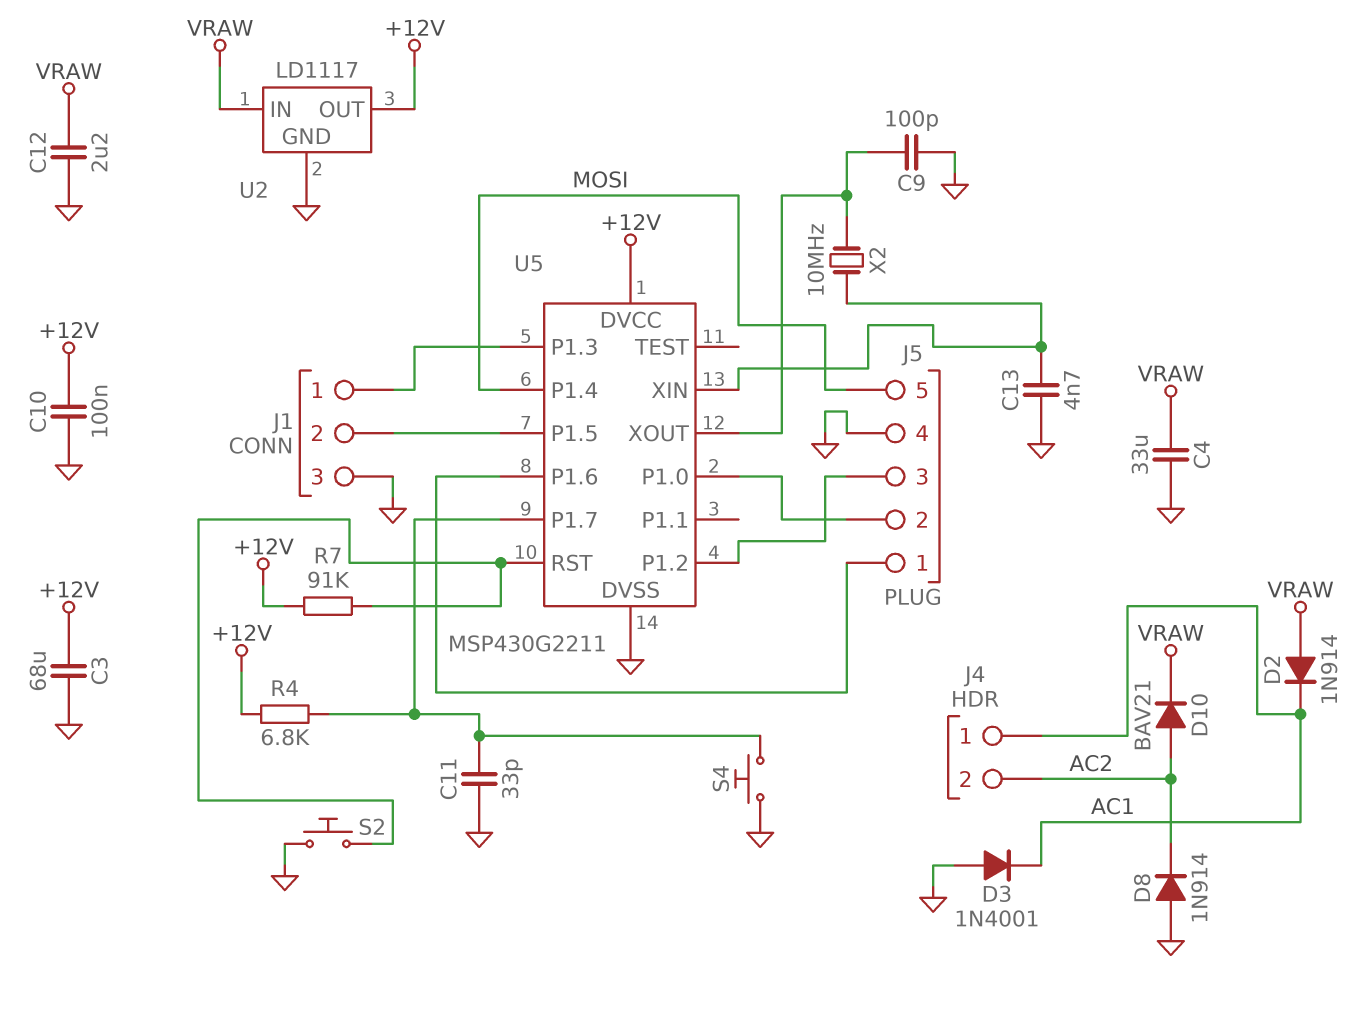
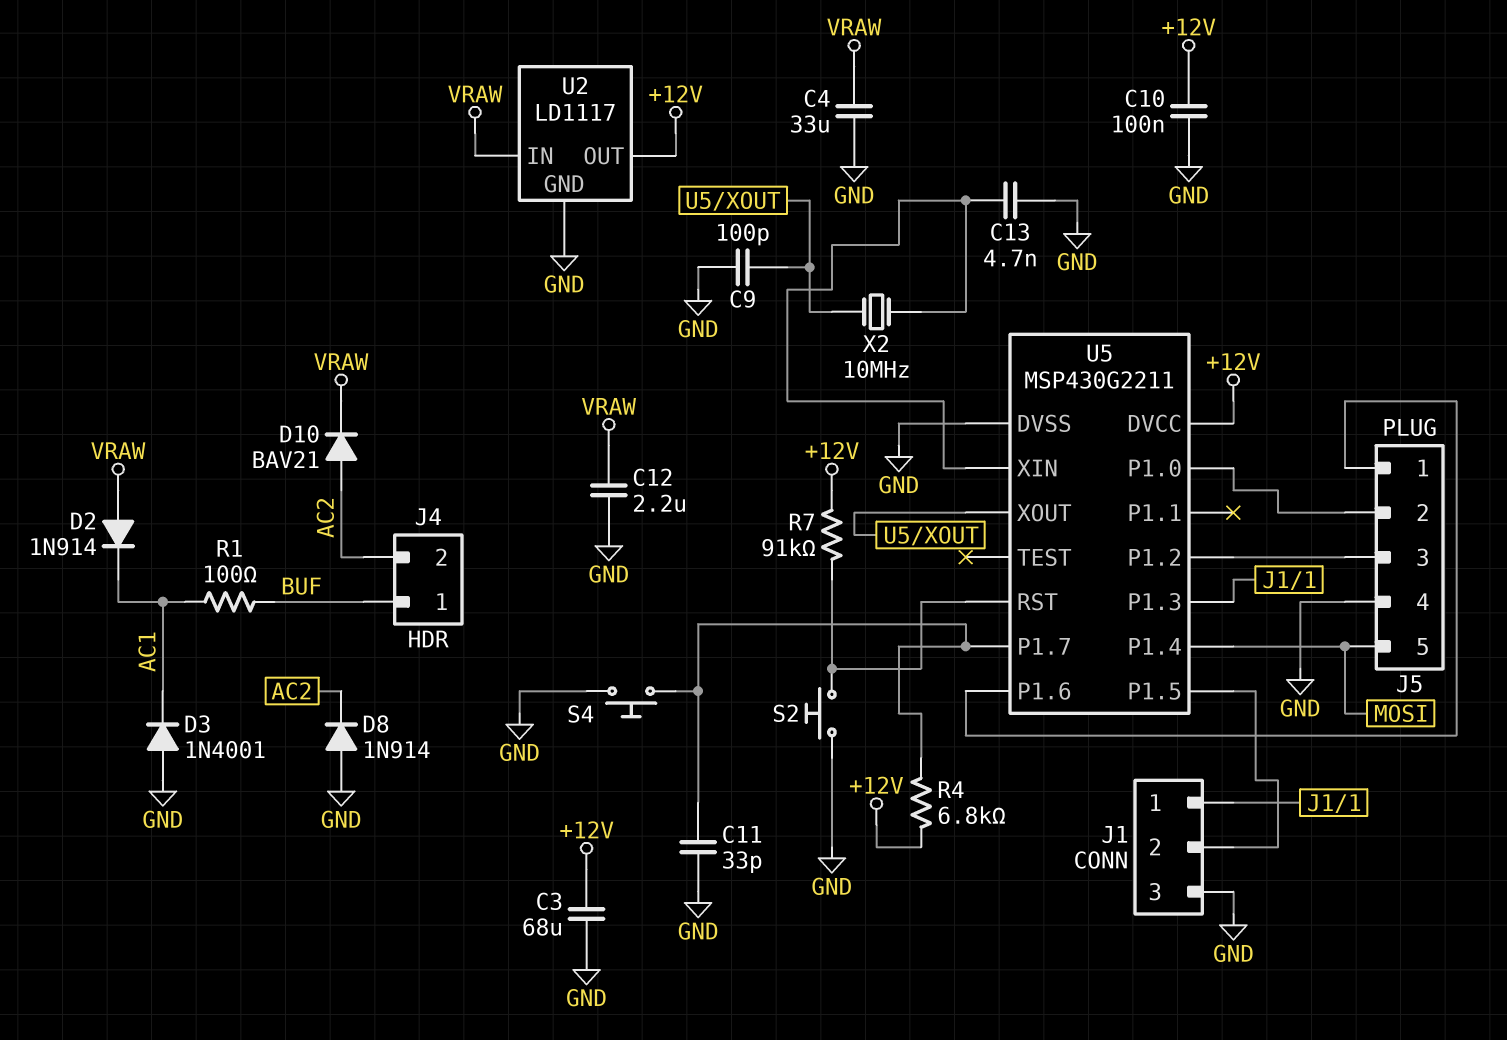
J4 pin 1: AC1 -> BUF
R1: none -> 100 (AC1, BUF)

